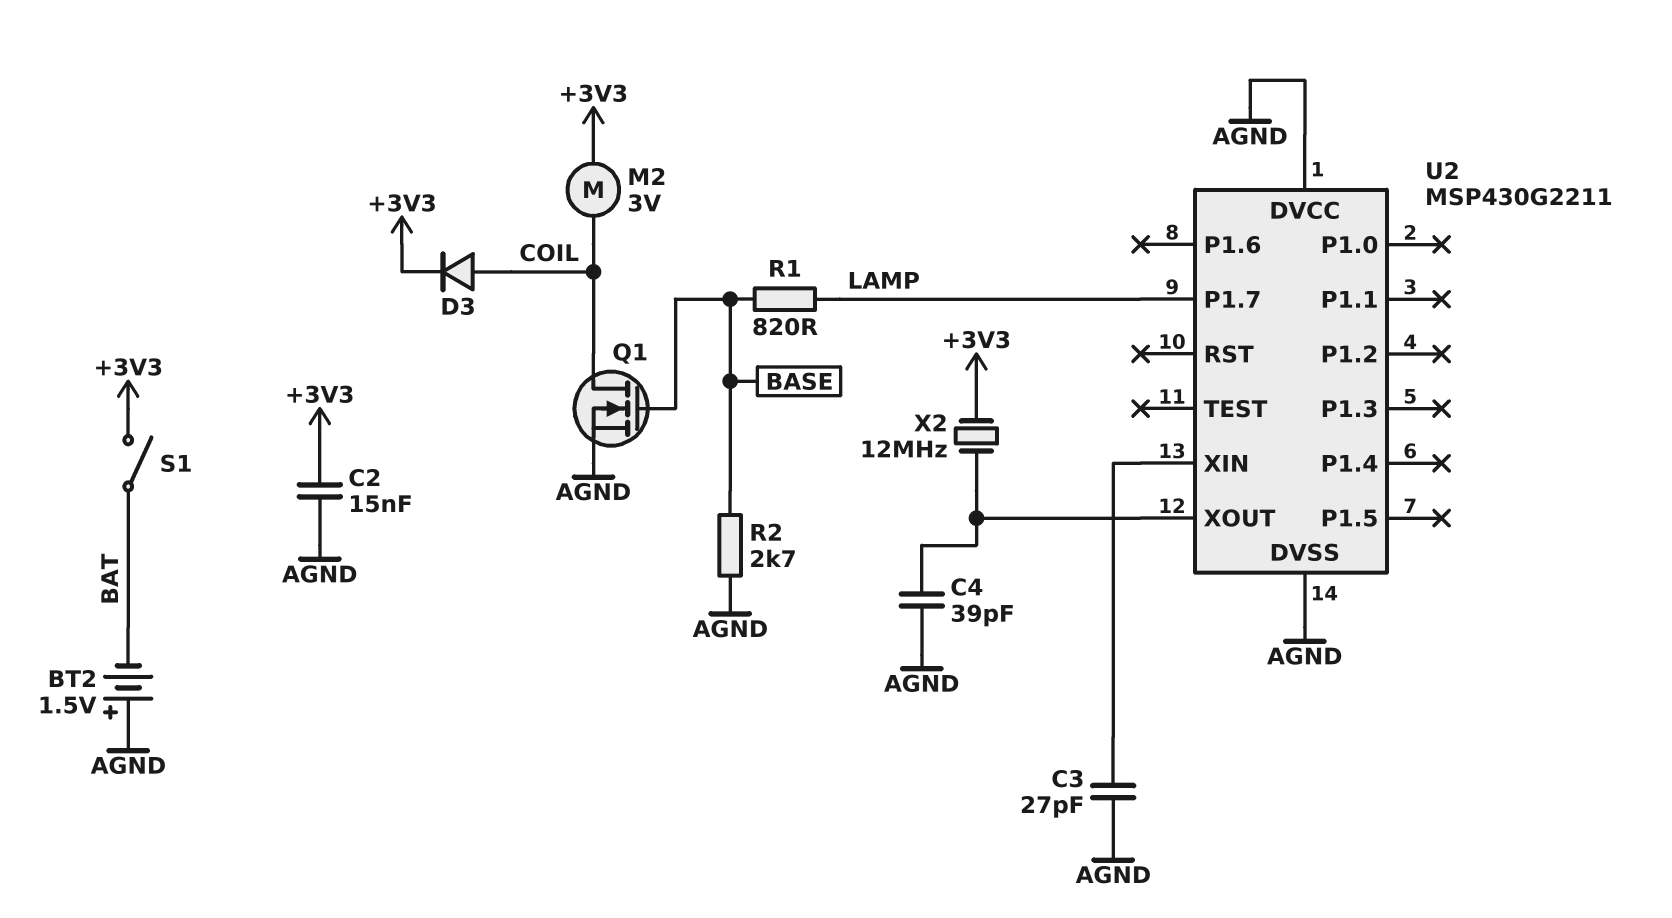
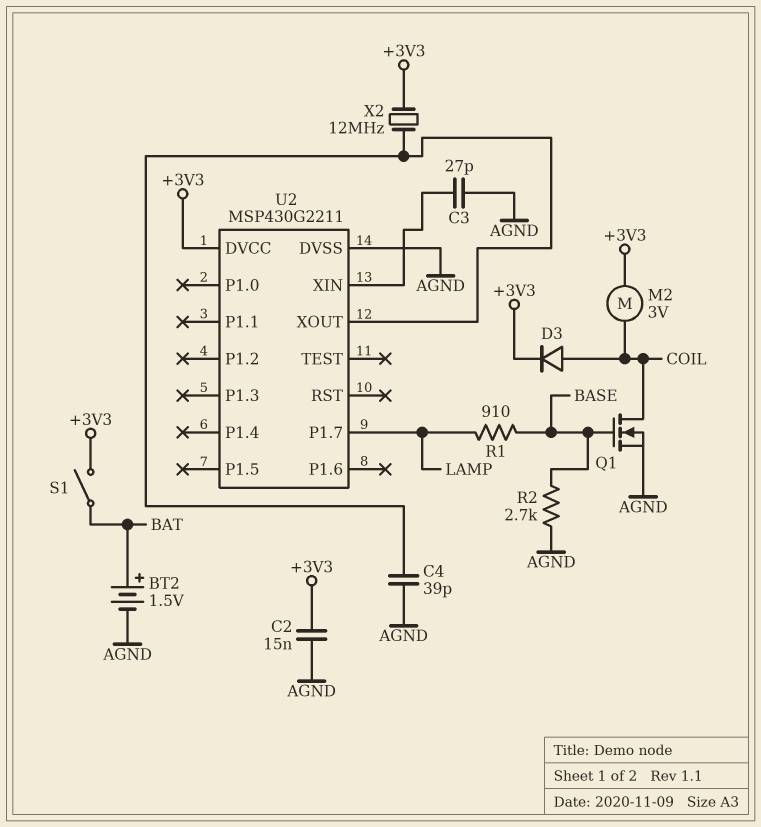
BT2: 1.5V (plus AGND, minus BAT) -> 1.5V (plus BAT, minus AGND)
R1: 820 (BASE, LAMP) -> 910 (BASE, LAMP)
U2 pin DVCC: AGND -> +3V3

